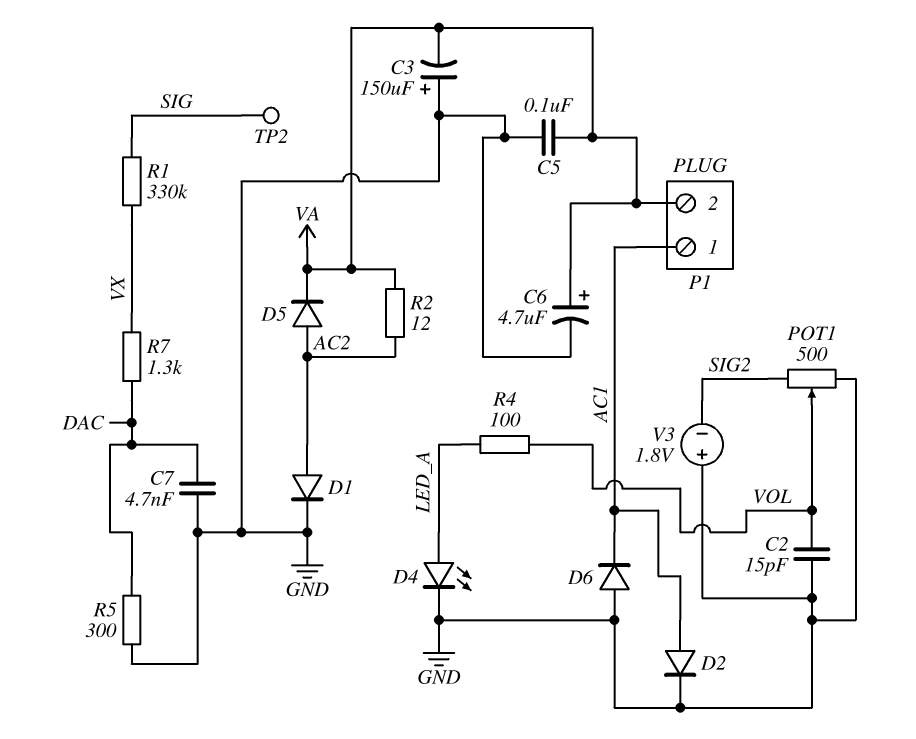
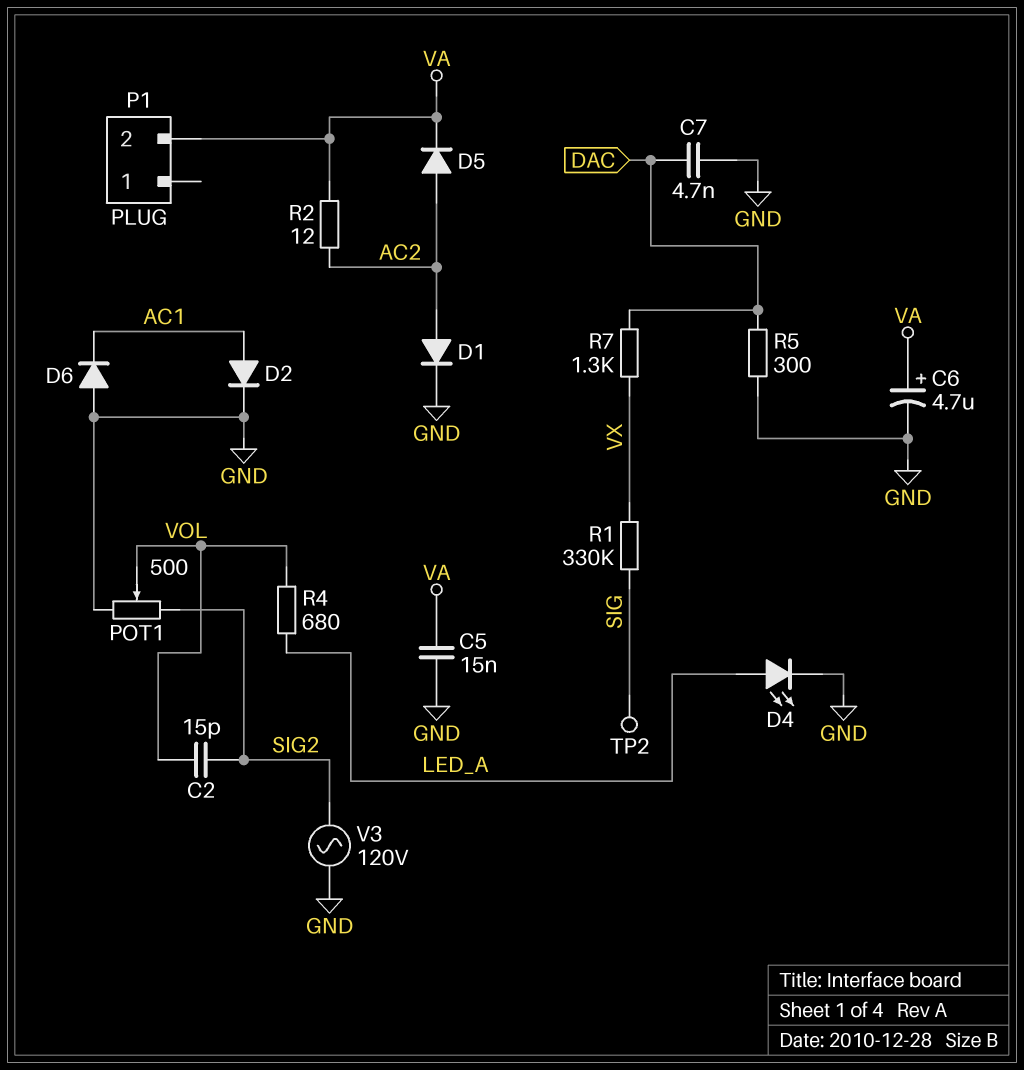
C2: 15pF (GND, VOL) -> 15pF (SIG2, VOL)
C3: 150uF (plus GND, minus VA) -> none
C5: 100nF (GND, VA) -> 15nF (GND, VA)
P1 pin 1: AC1 -> none
R4: 100 (LED_A, VOL) -> 680 (LED_A, VOL)
V3: 1.8V (plus GND, minus SIG2) -> AC 120V (GND, SIG2)

